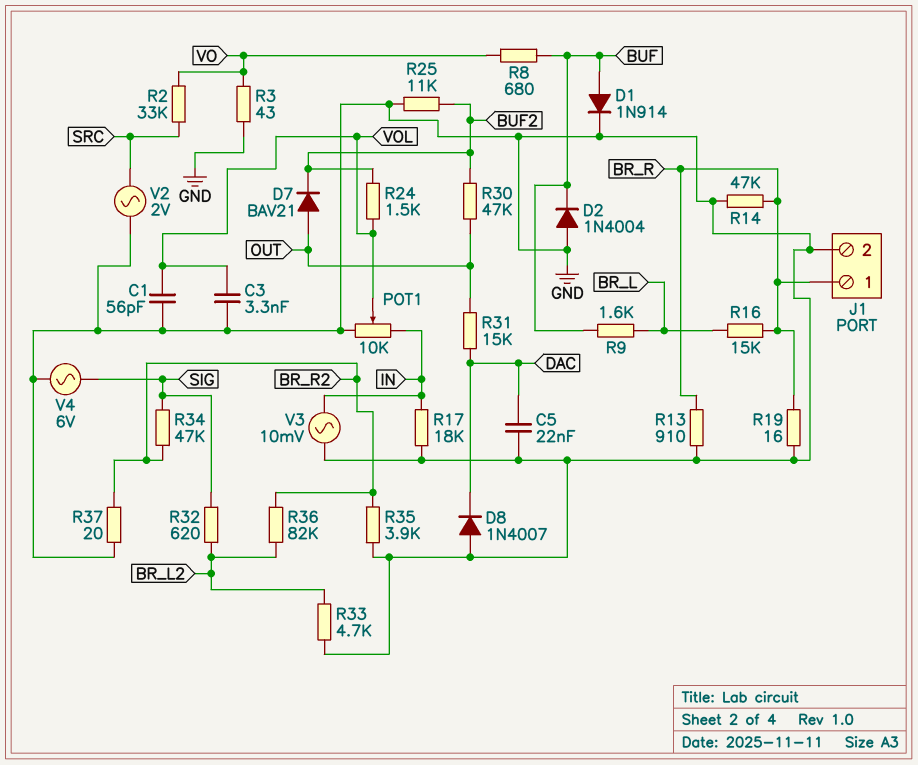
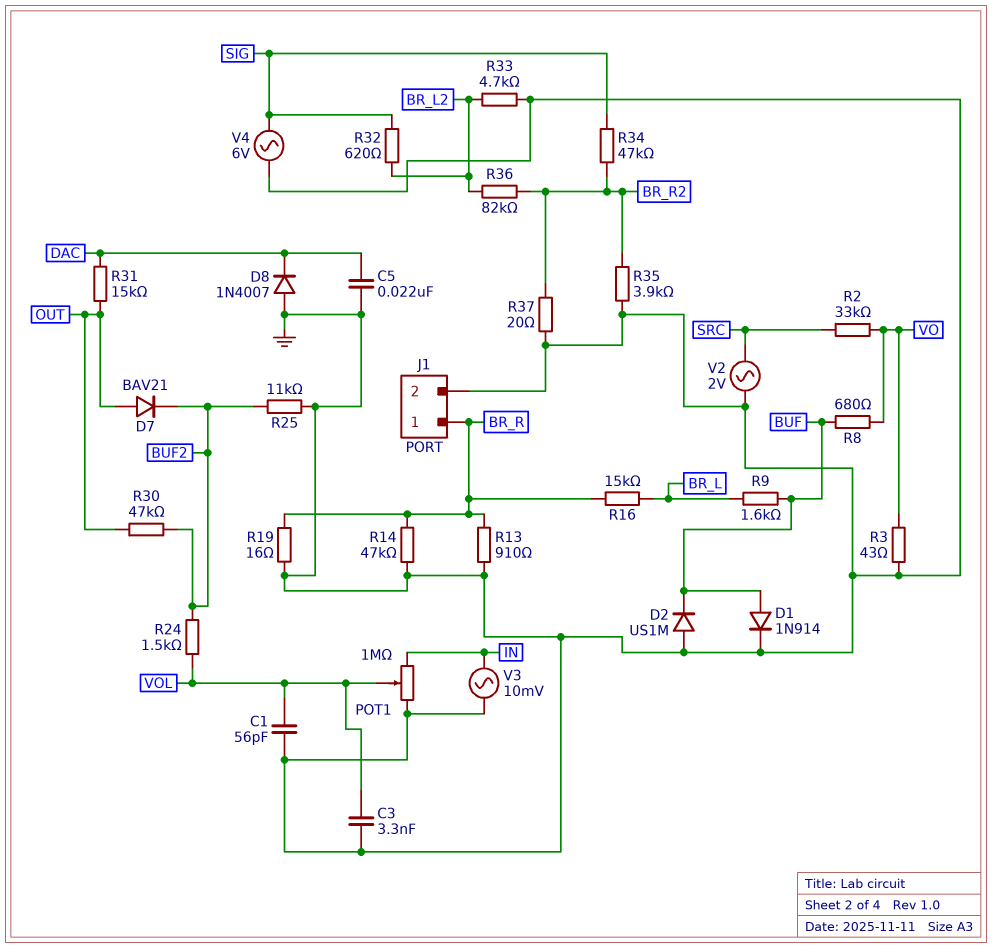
D2: diode 1N4004 (A GND, K BUF) -> diode US1M (A GND, K BUF)
POT1: 10k (GND, IN, wiper VOL) -> 1M (GND, IN, wiper VOL)
R17: 18k (GND, IN) -> none

